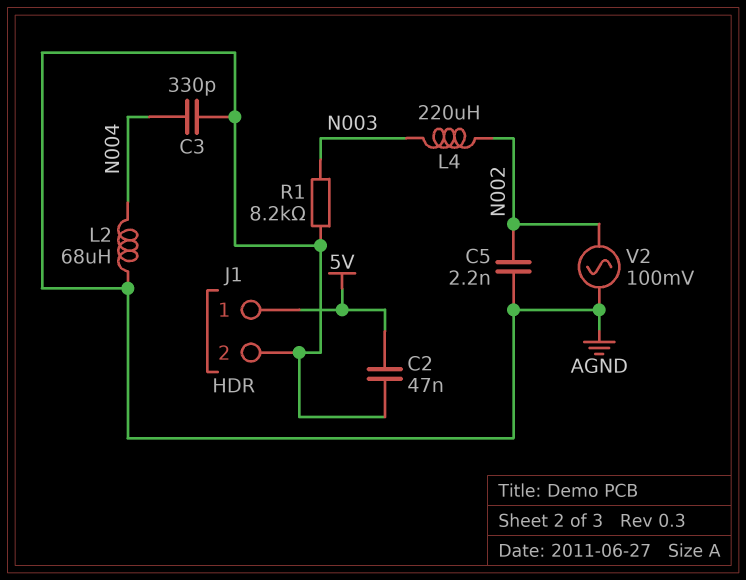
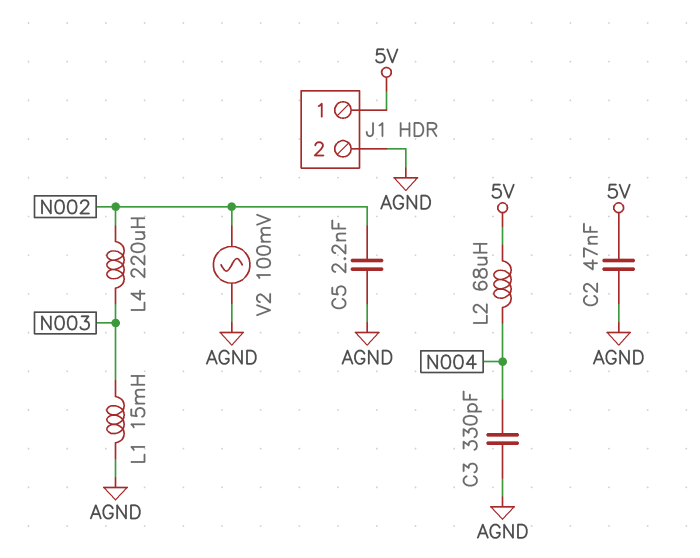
L1: none -> 15mH (AGND, N003)
L2: 68uH (AGND, N004) -> 68uH (5V, N004)
R1: 8.2k (AGND, N003) -> none

